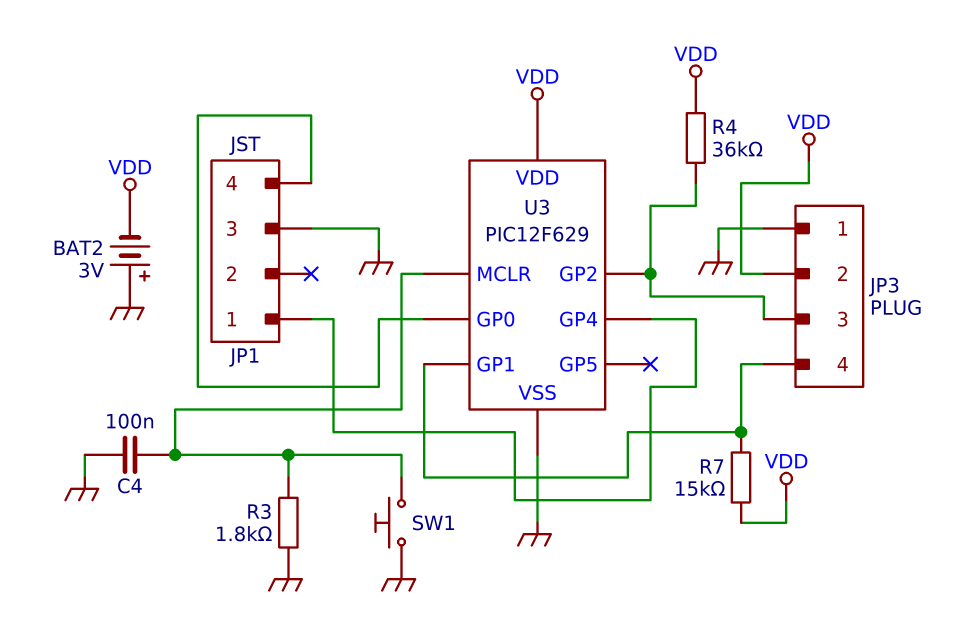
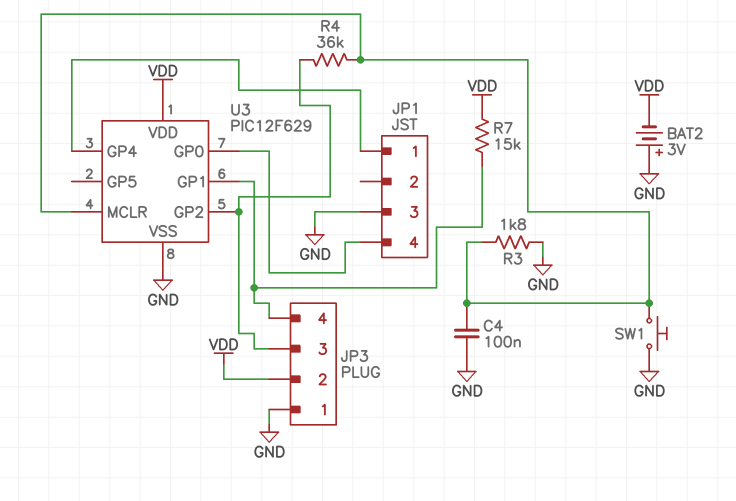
R4: 36k (JP3/3, VDD) -> 36k (JP3/3, U3/MCLR)

